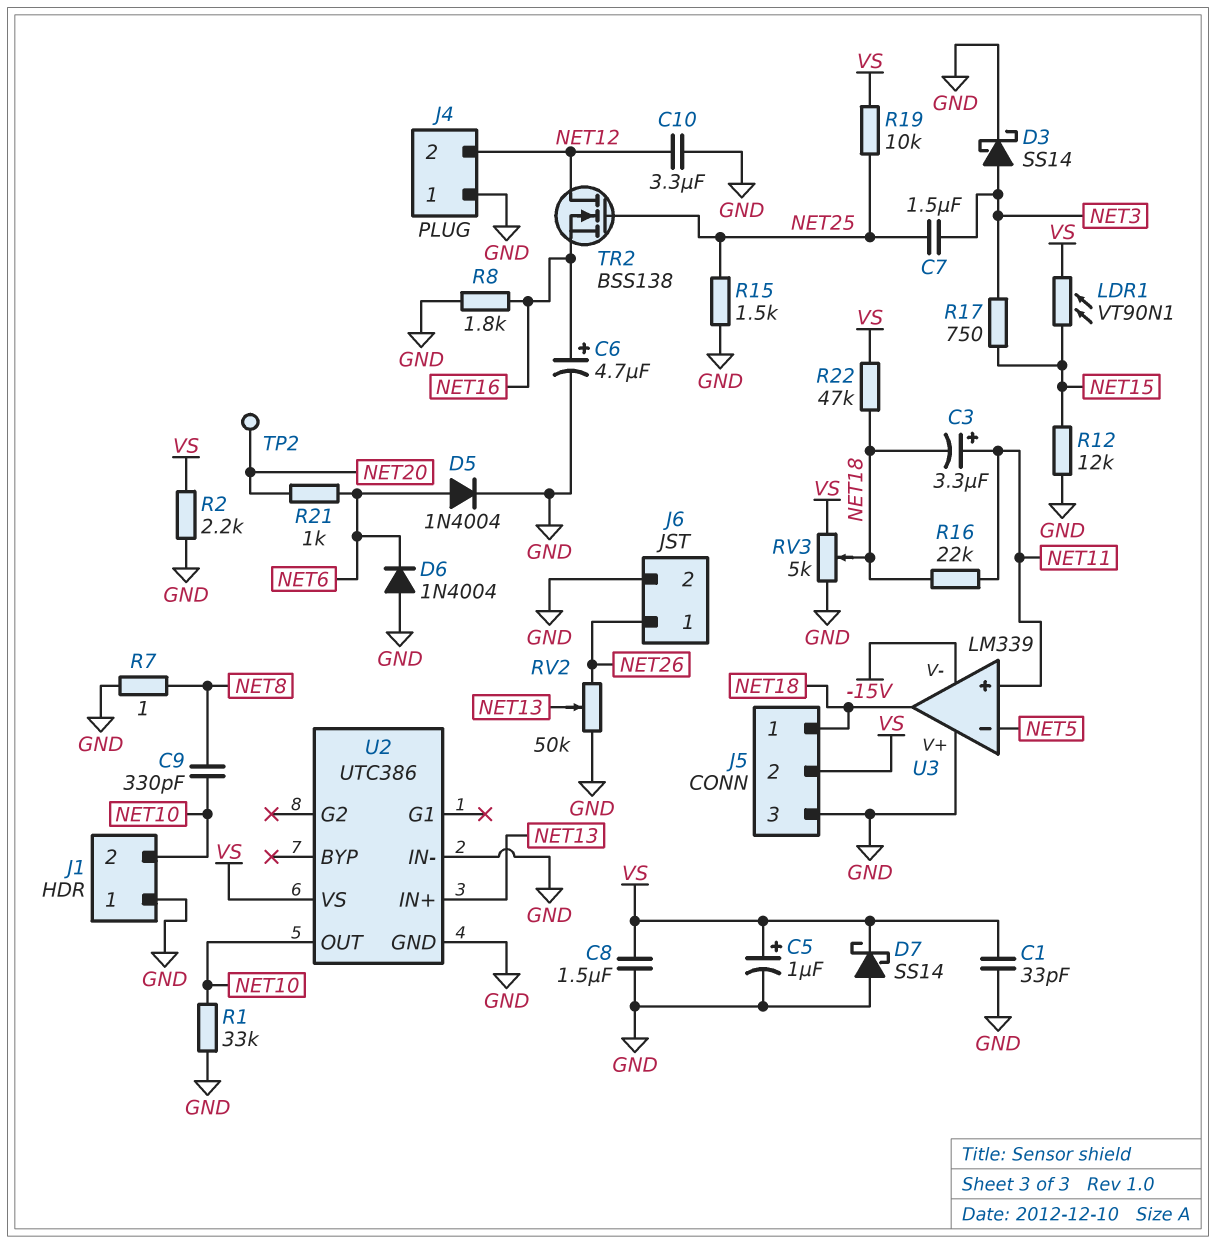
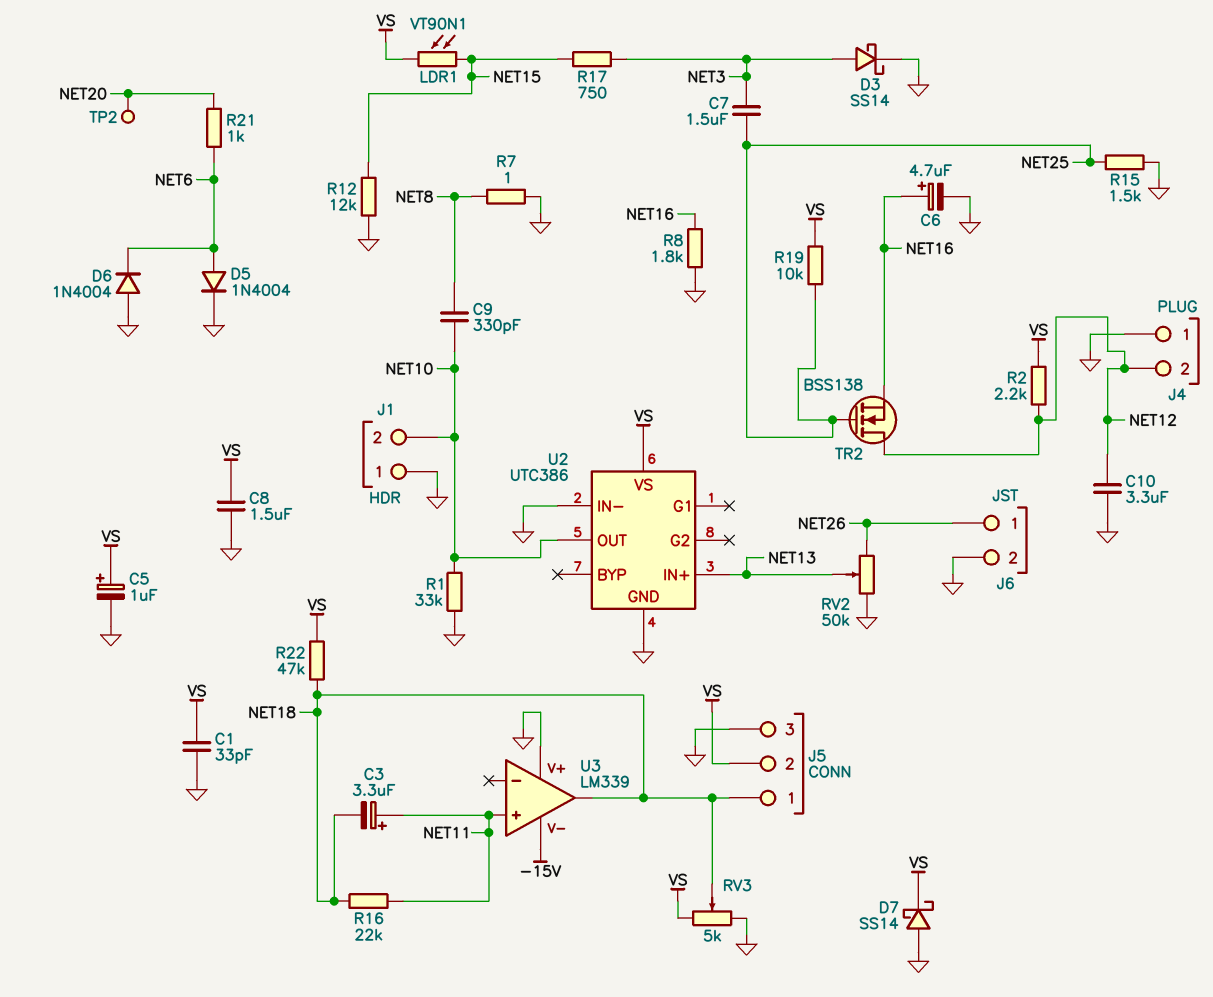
R2: 2.2k (GND, VS) -> 2.2k (NET12, VS)
U3 pin in-: NET5 -> none

